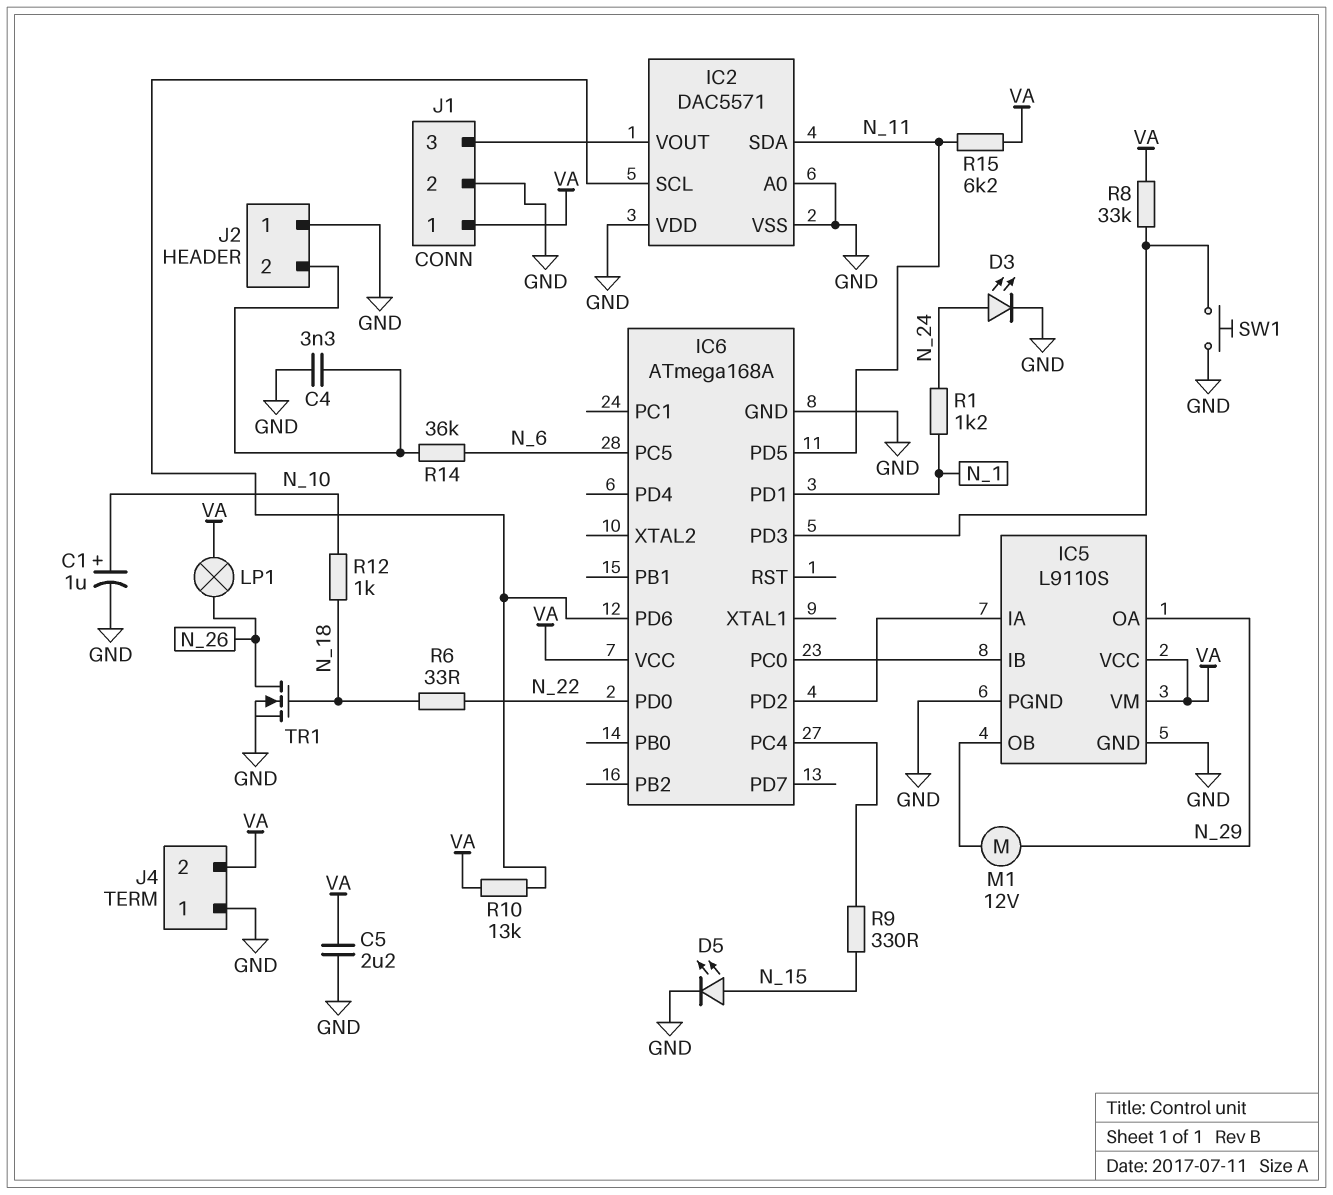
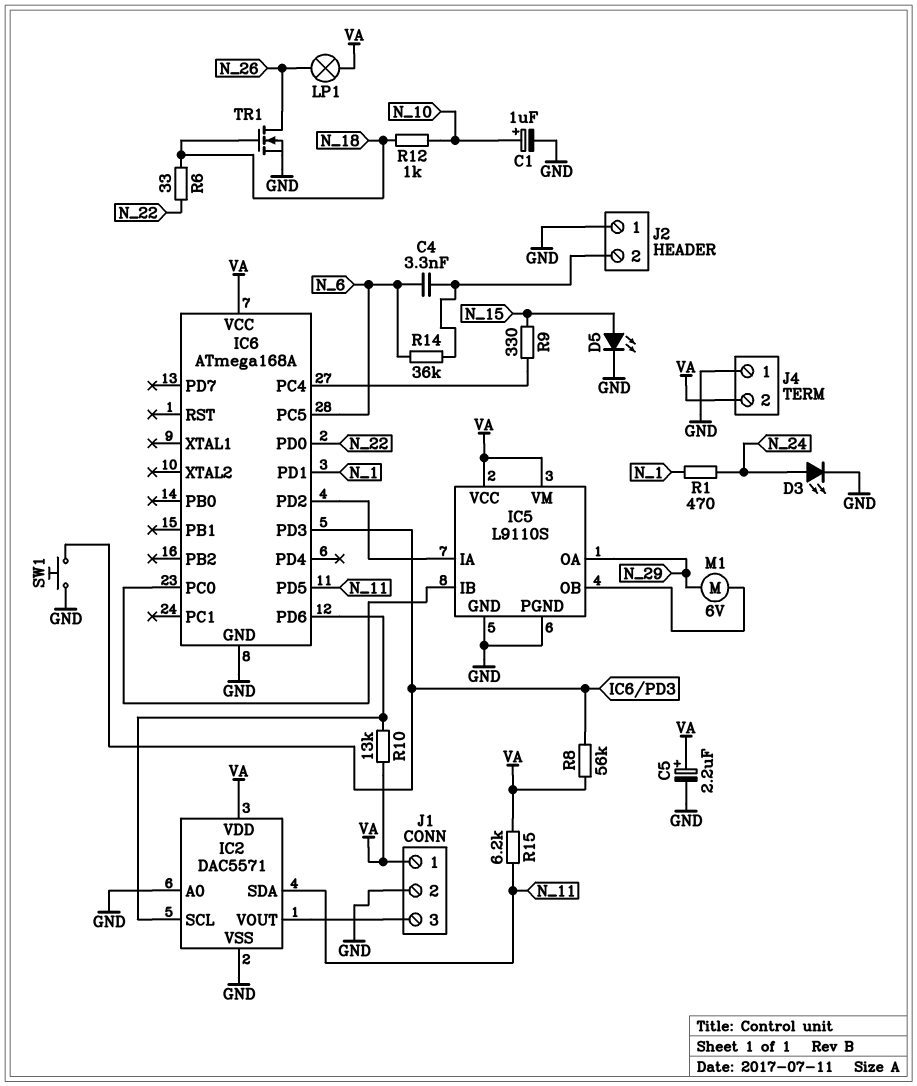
C4: 3.3nF (GND, J2/2) -> 3.3nF (J2/2, N_6)
C5: 2.2uF (GND, VA) -> 2.2uF (plus VA, minus GND)
IC2 pin VDD: GND -> VA
M1: motor 12V (IC5/OB, N_29) -> motor 6V (IC5/OB, N_29)
R1: 1.2k (N_1, N_24) -> 470 (N_1, N_24)
R8: 33k (IC6/PD3, VA) -> 56k (IC6/PD3, VA)

